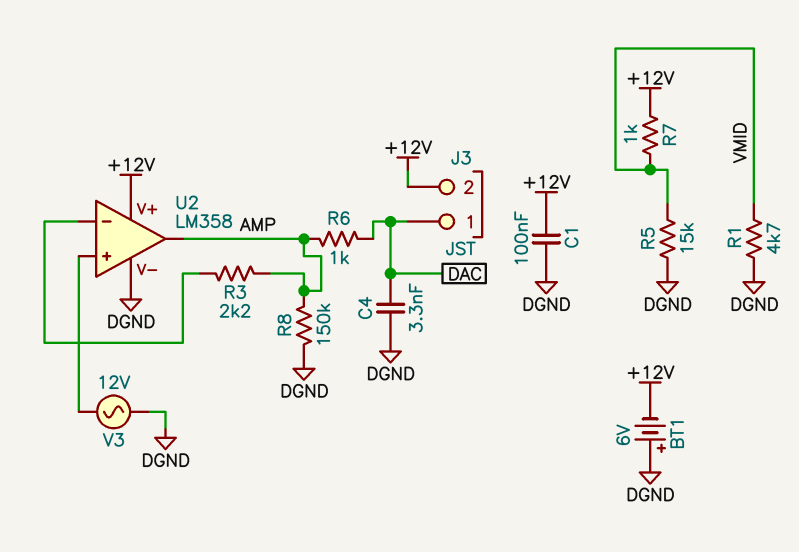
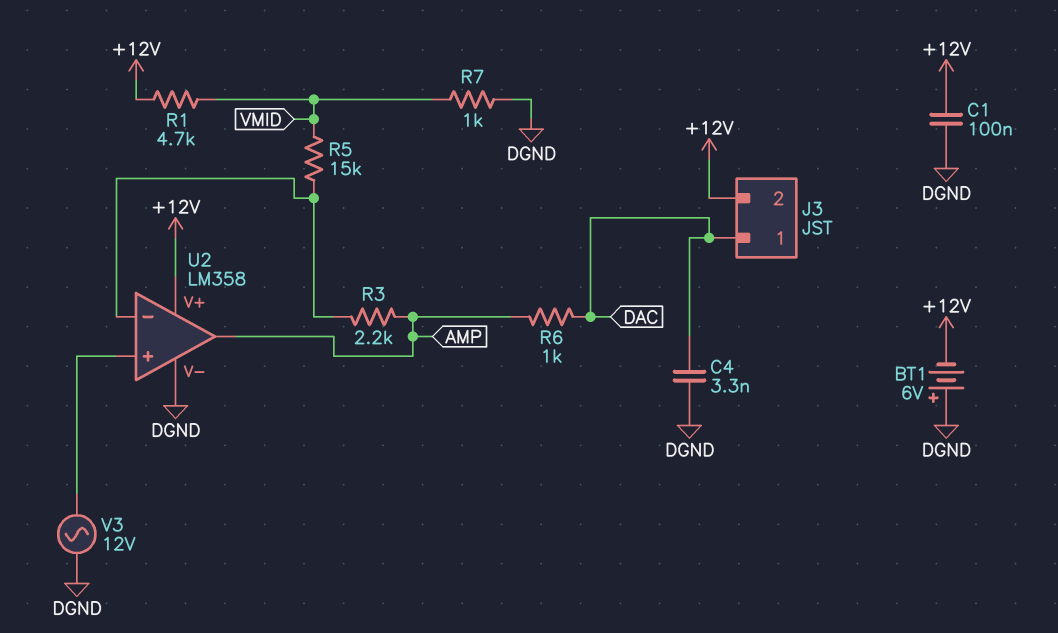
R1: 4.7k (DGND, VMID) -> 4.7k (+12V, VMID)
R5: 15k (DGND, VMID) -> 15k (U2/in-, VMID)
R7: 1k (+12V, VMID) -> 1k (DGND, VMID)
R8: 150k (AMP, DGND) -> none

